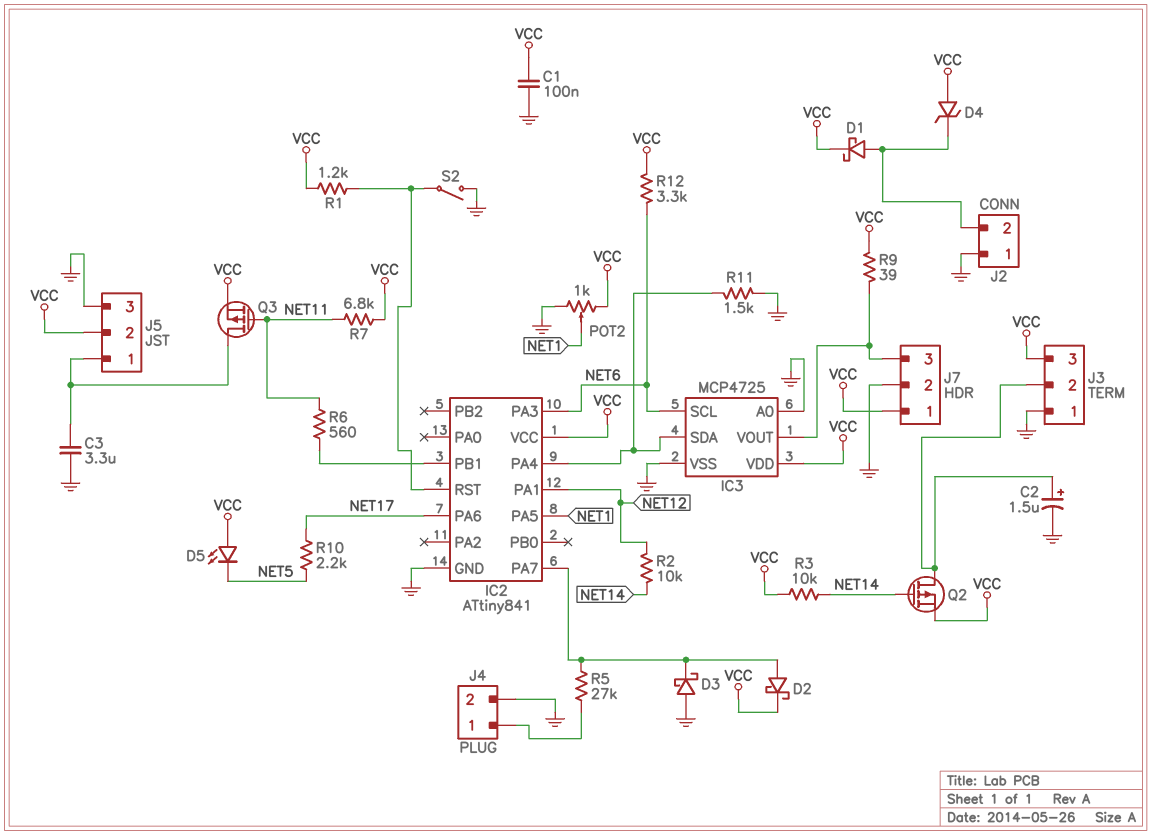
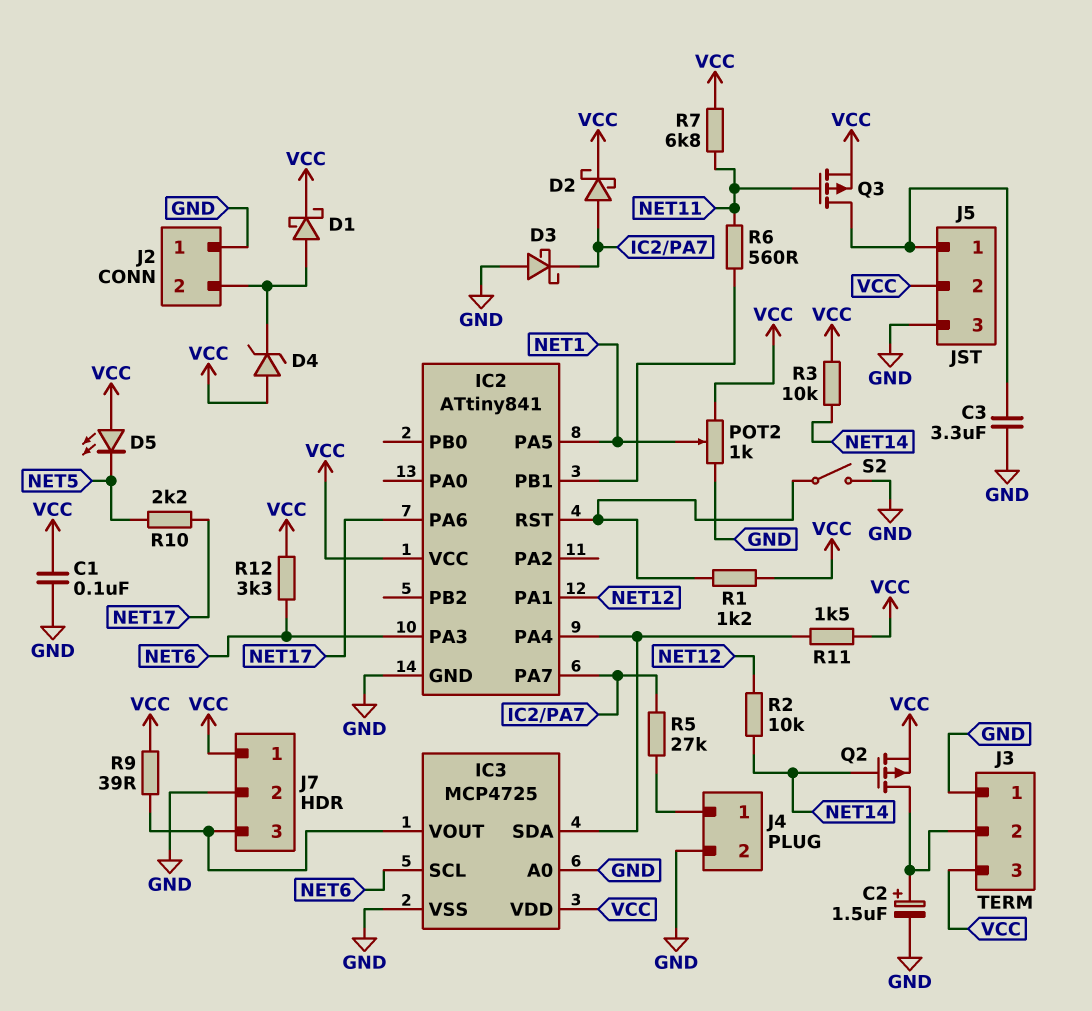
R11: 1.5k (GND, IC2/PA4) -> 1.5k (IC2/PA4, VCC)

